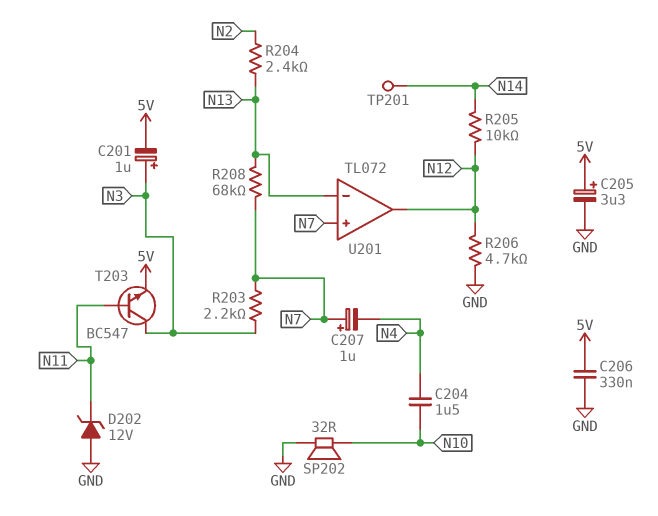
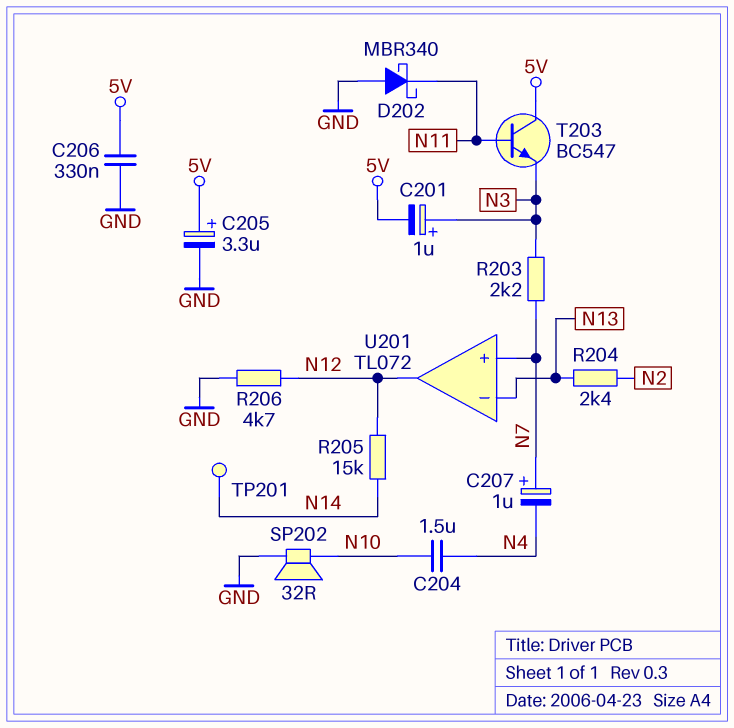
D202: zener 12V (A GND, K N11) -> schottky MBR340 (A GND, K N11)
R205: 10k (N12, N14) -> 15k (N12, N14)
R208: 68k (N7, N13) -> none
T203: NPN BC547 (B N11, C N3, E 5V) -> NPN BC547 (B N11, C 5V, E N3)

